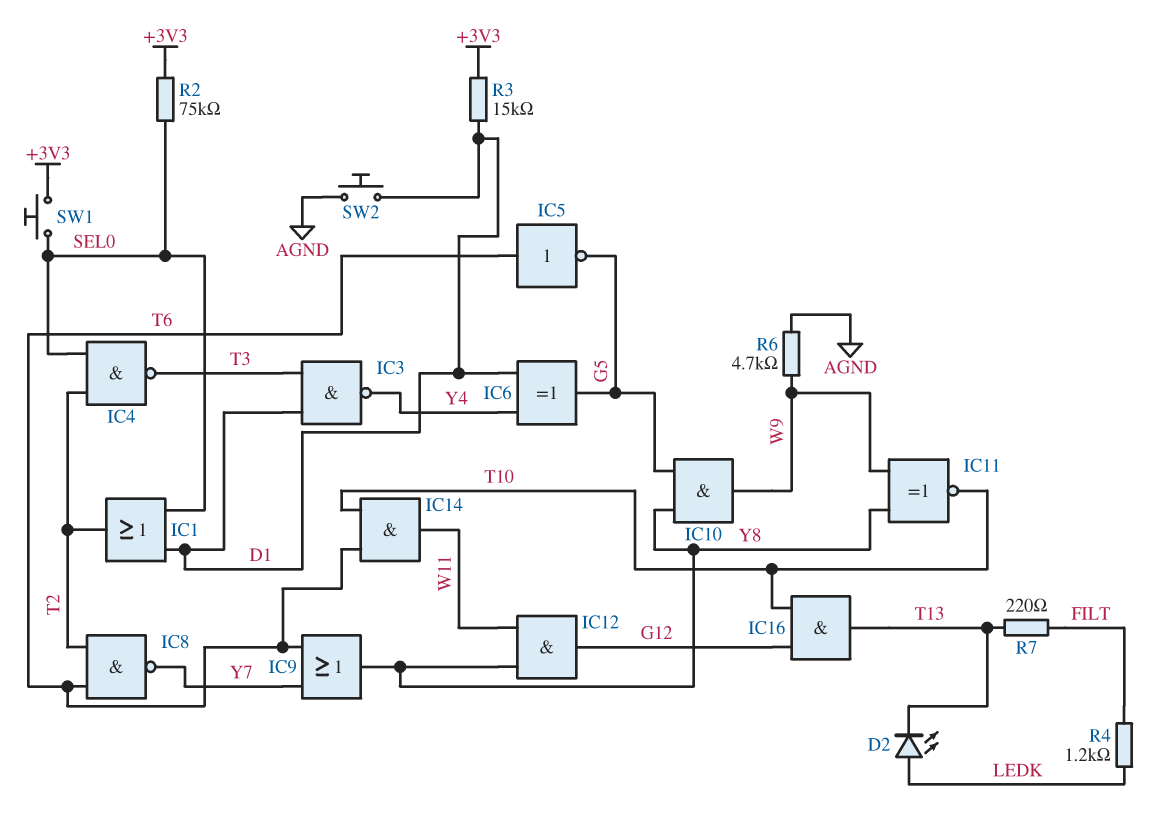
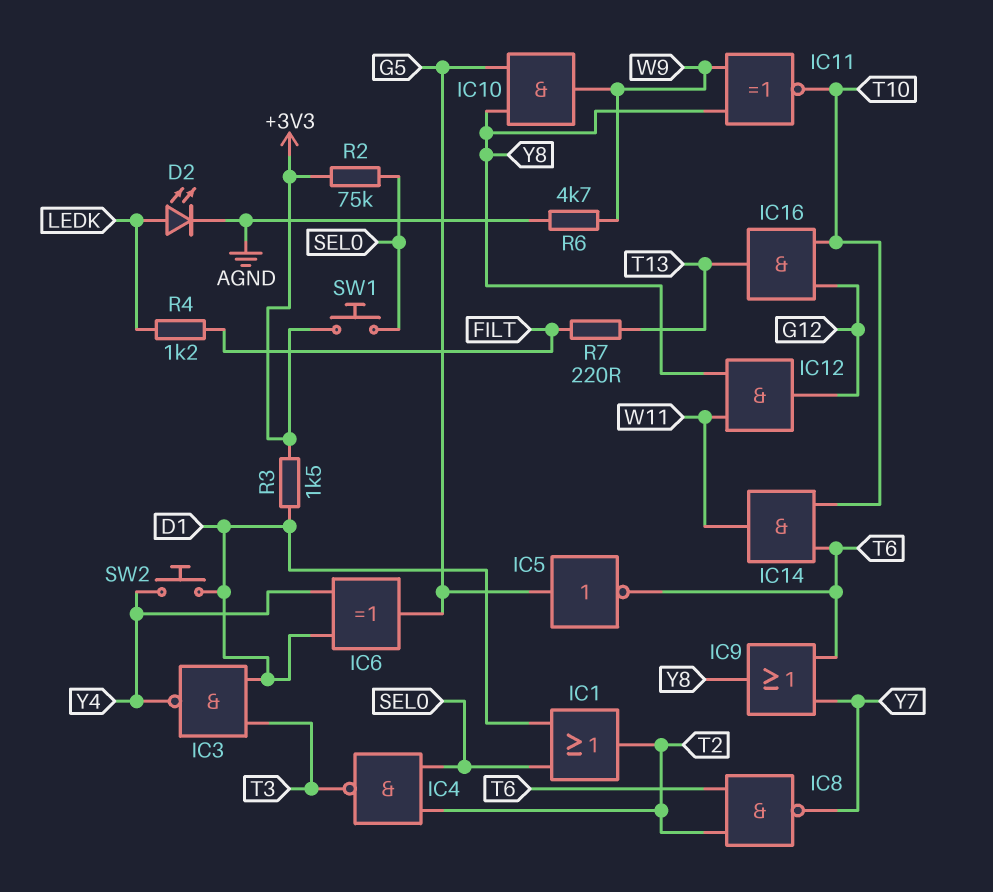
D2: LED (A LEDK, K T13) -> LED (A LEDK, K AGND)
IC5: NOT (in T6, out G5) -> NOT (in G5, out T6)
R3: 15k (+3V3, D1) -> 1.5k (+3V3, D1)
SW2: button (AGND, D1) -> button (D1, Y4)

